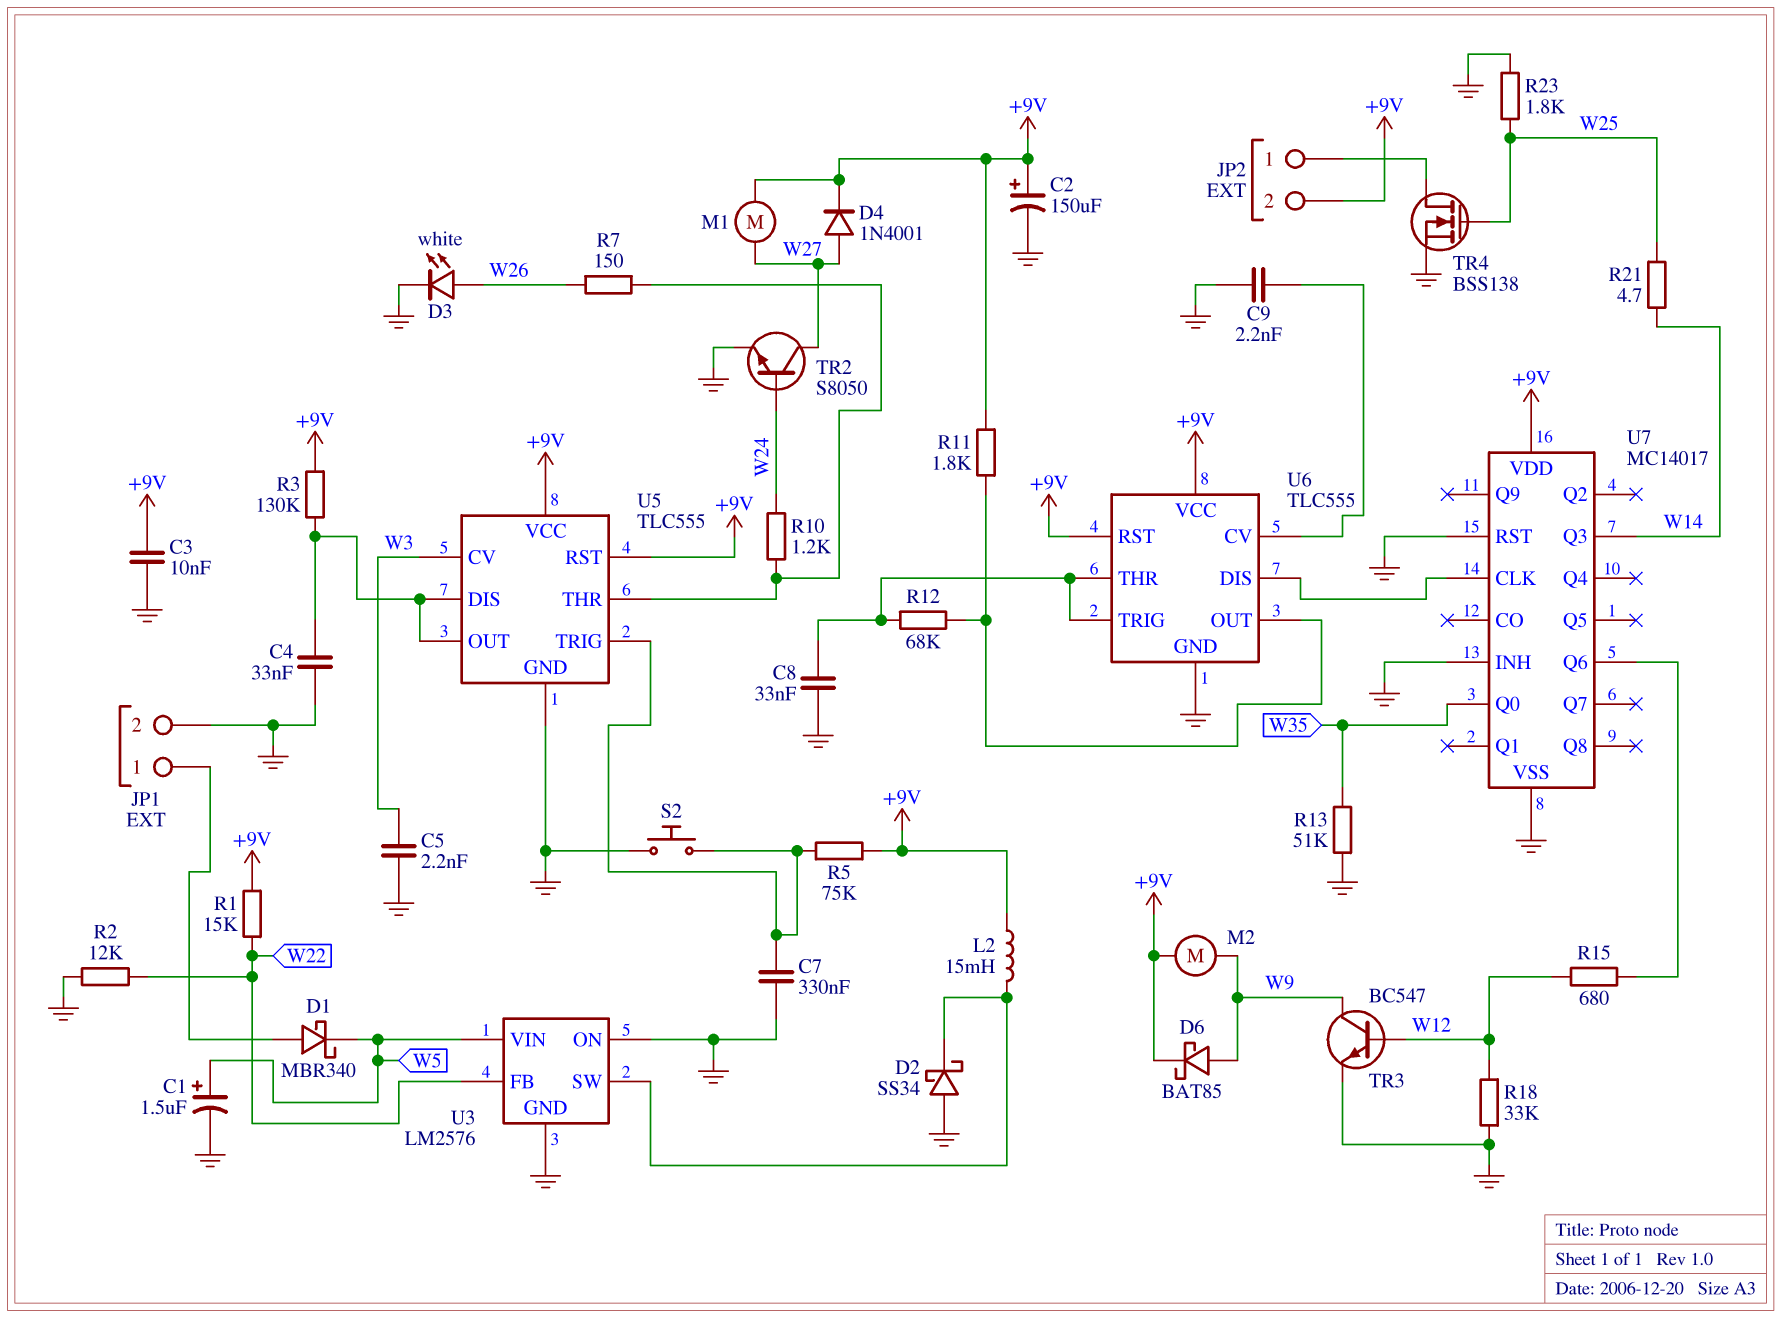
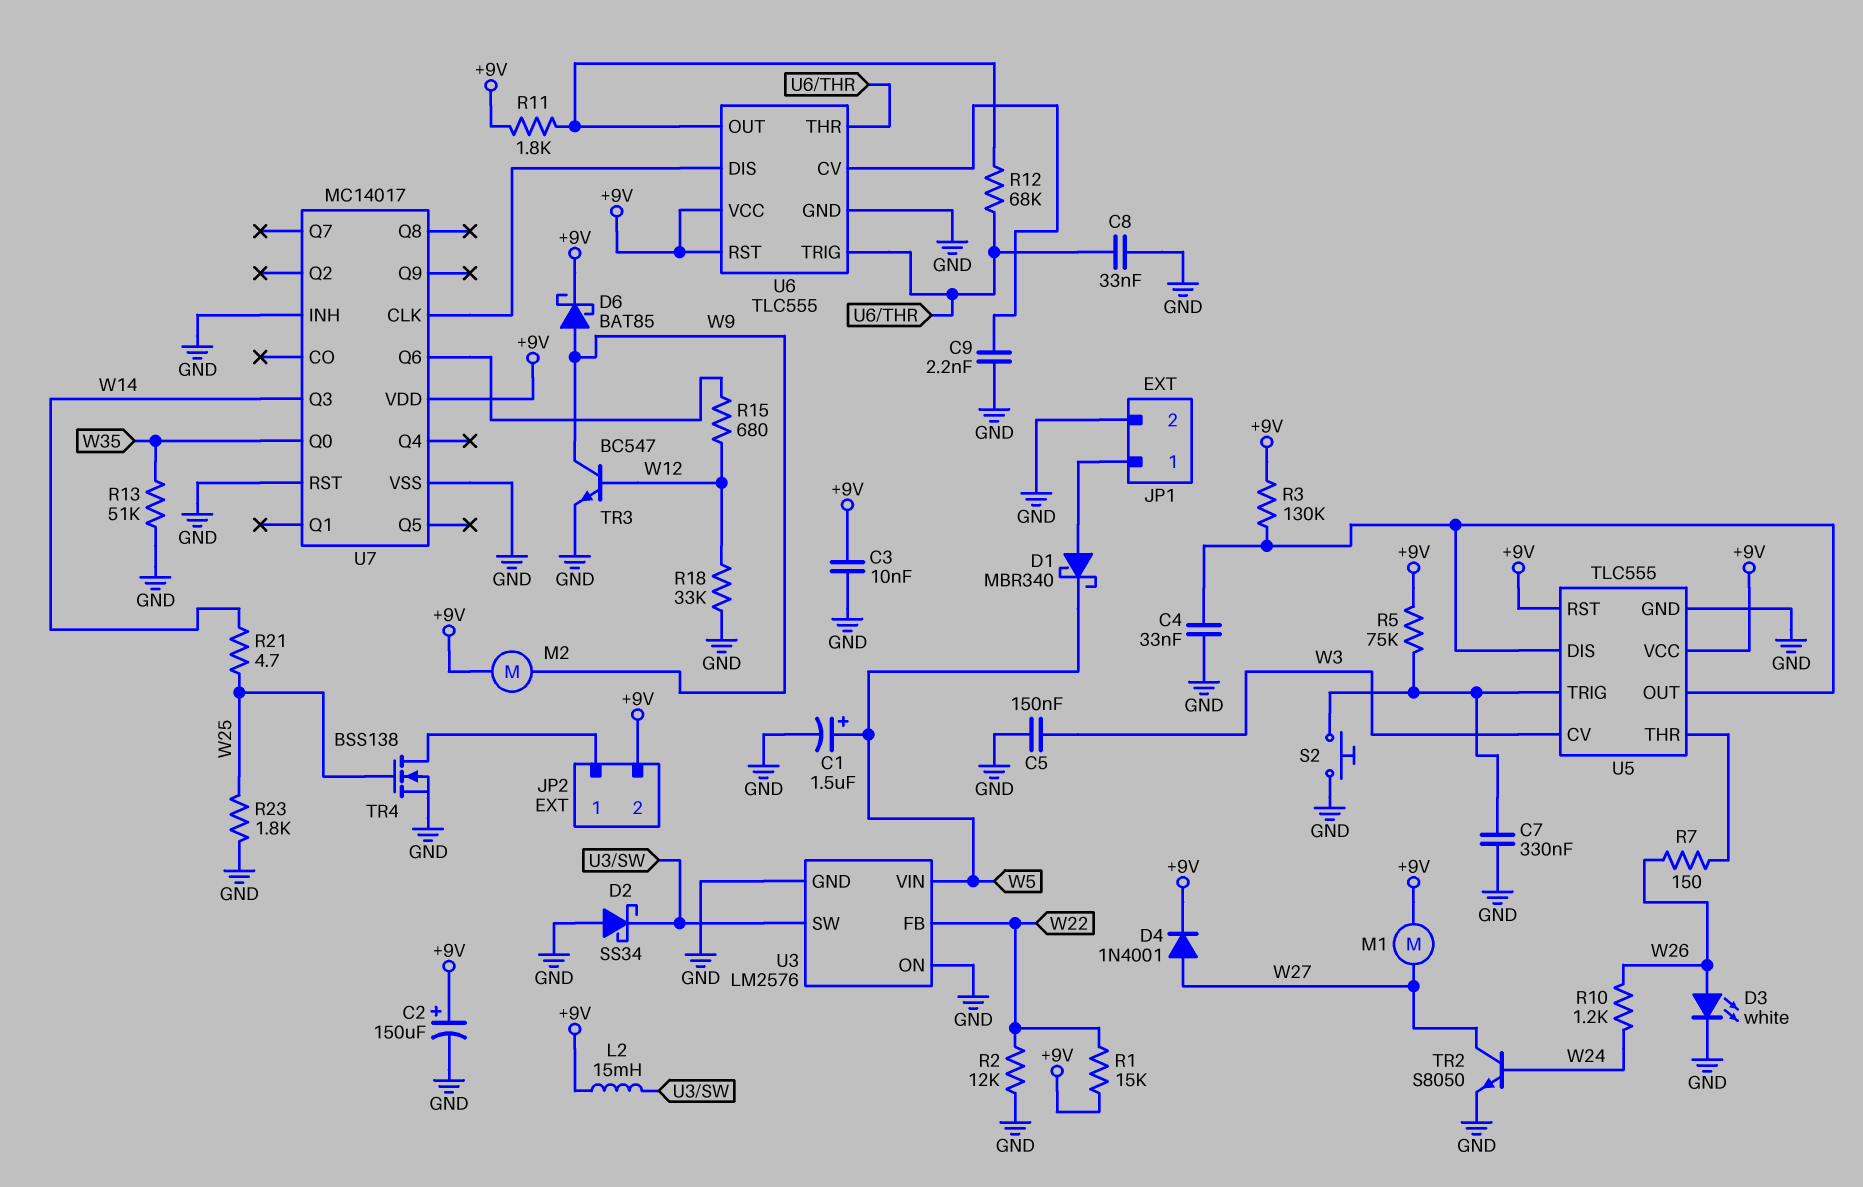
C5: 2.2nF (GND, W3) -> 150nF (GND, W3)
R10: 1.2k (U5/THR, W24) -> 1.2k (W24, W26)

